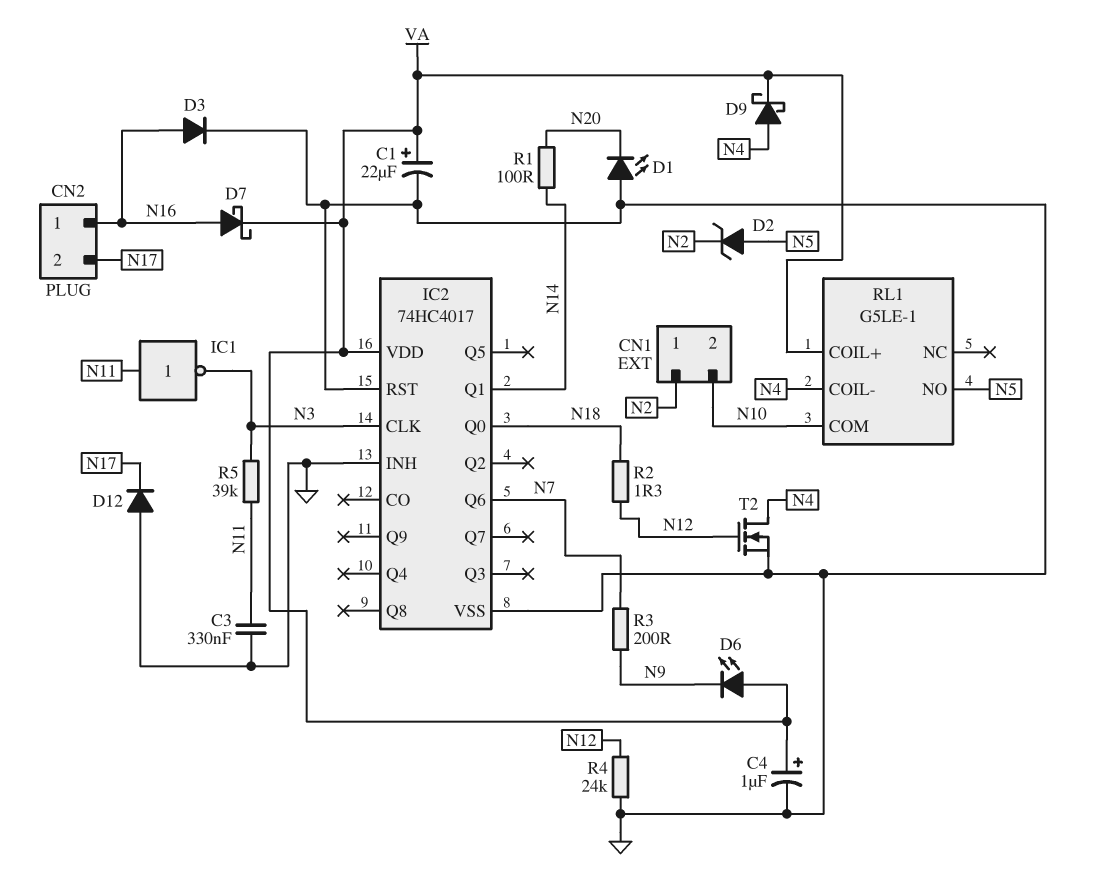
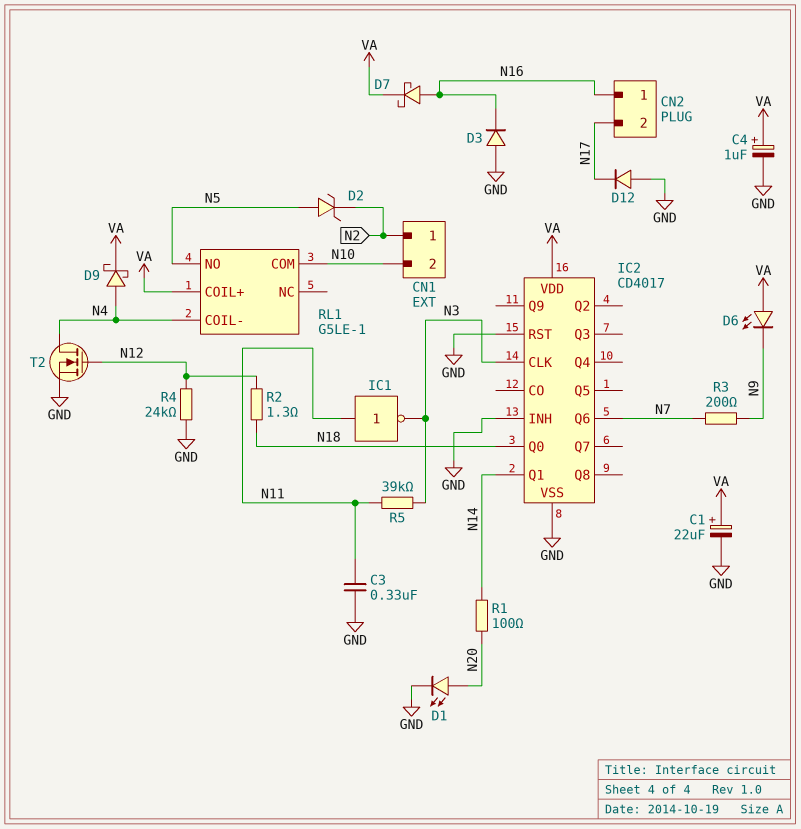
D1: LED (A GND, K N20) -> LED (A N20, K GND)
D3: diode (A N16, K GND) -> diode (A GND, K N16)
IC2: 74HC4017 -> CD4017

